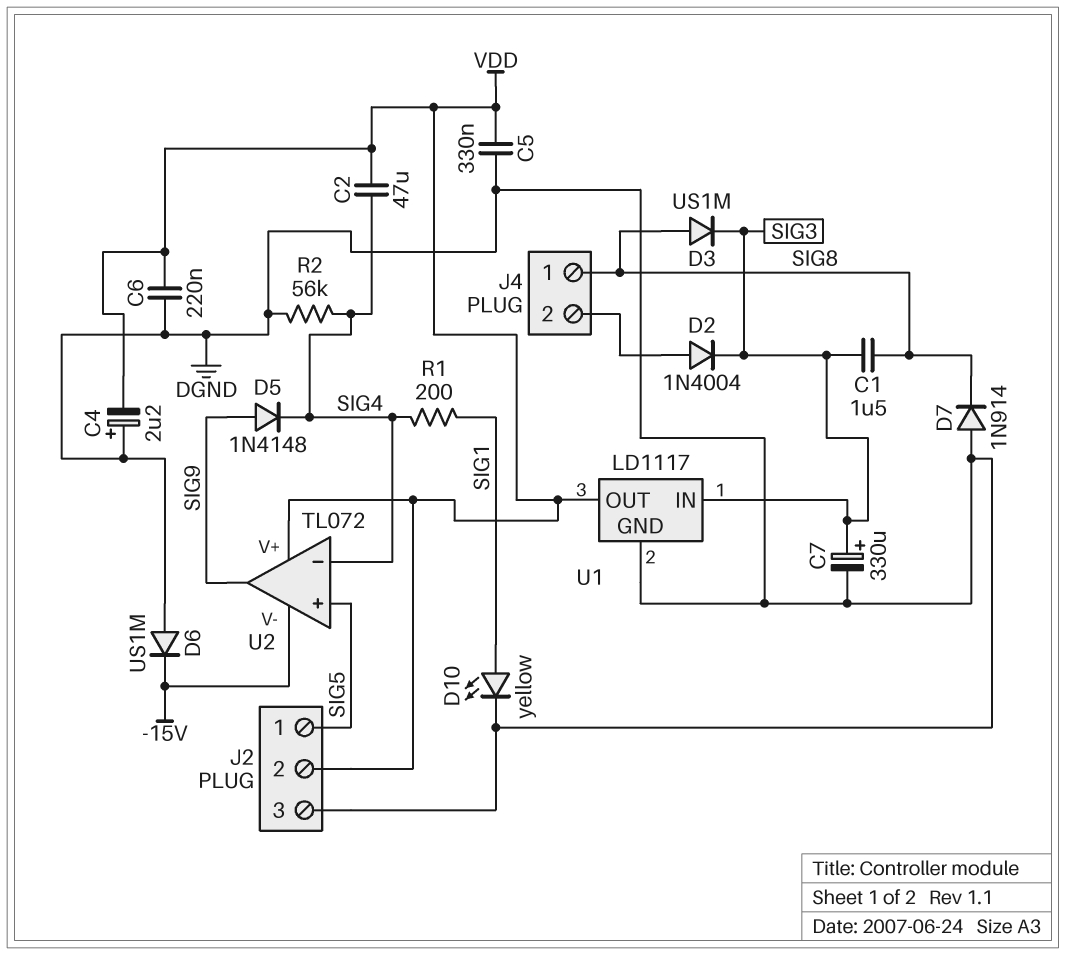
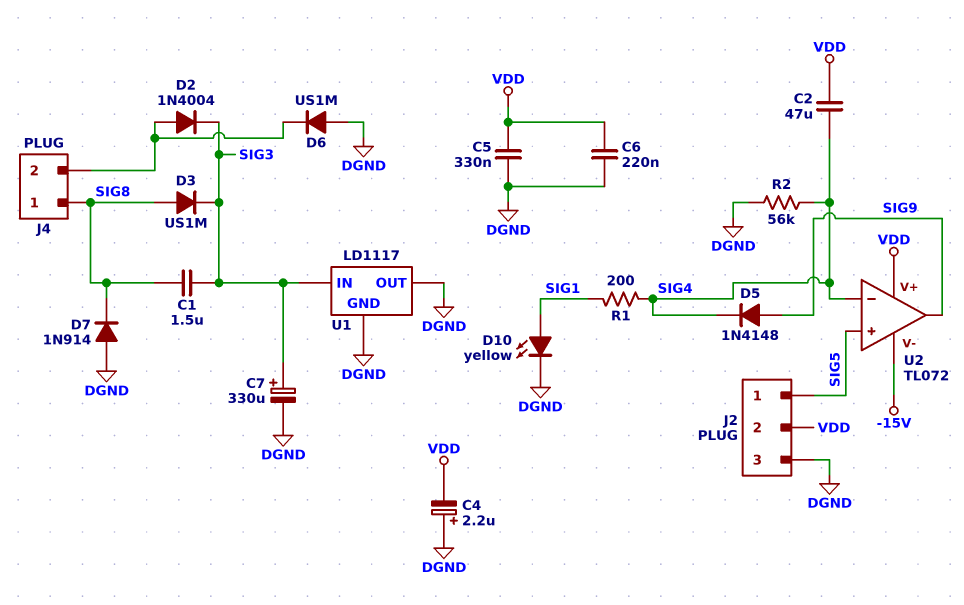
D6: diode US1M (A DGND, K -15V) -> diode US1M (A DGND, K J4/2)
U1 pin OUT: VDD -> DGND

